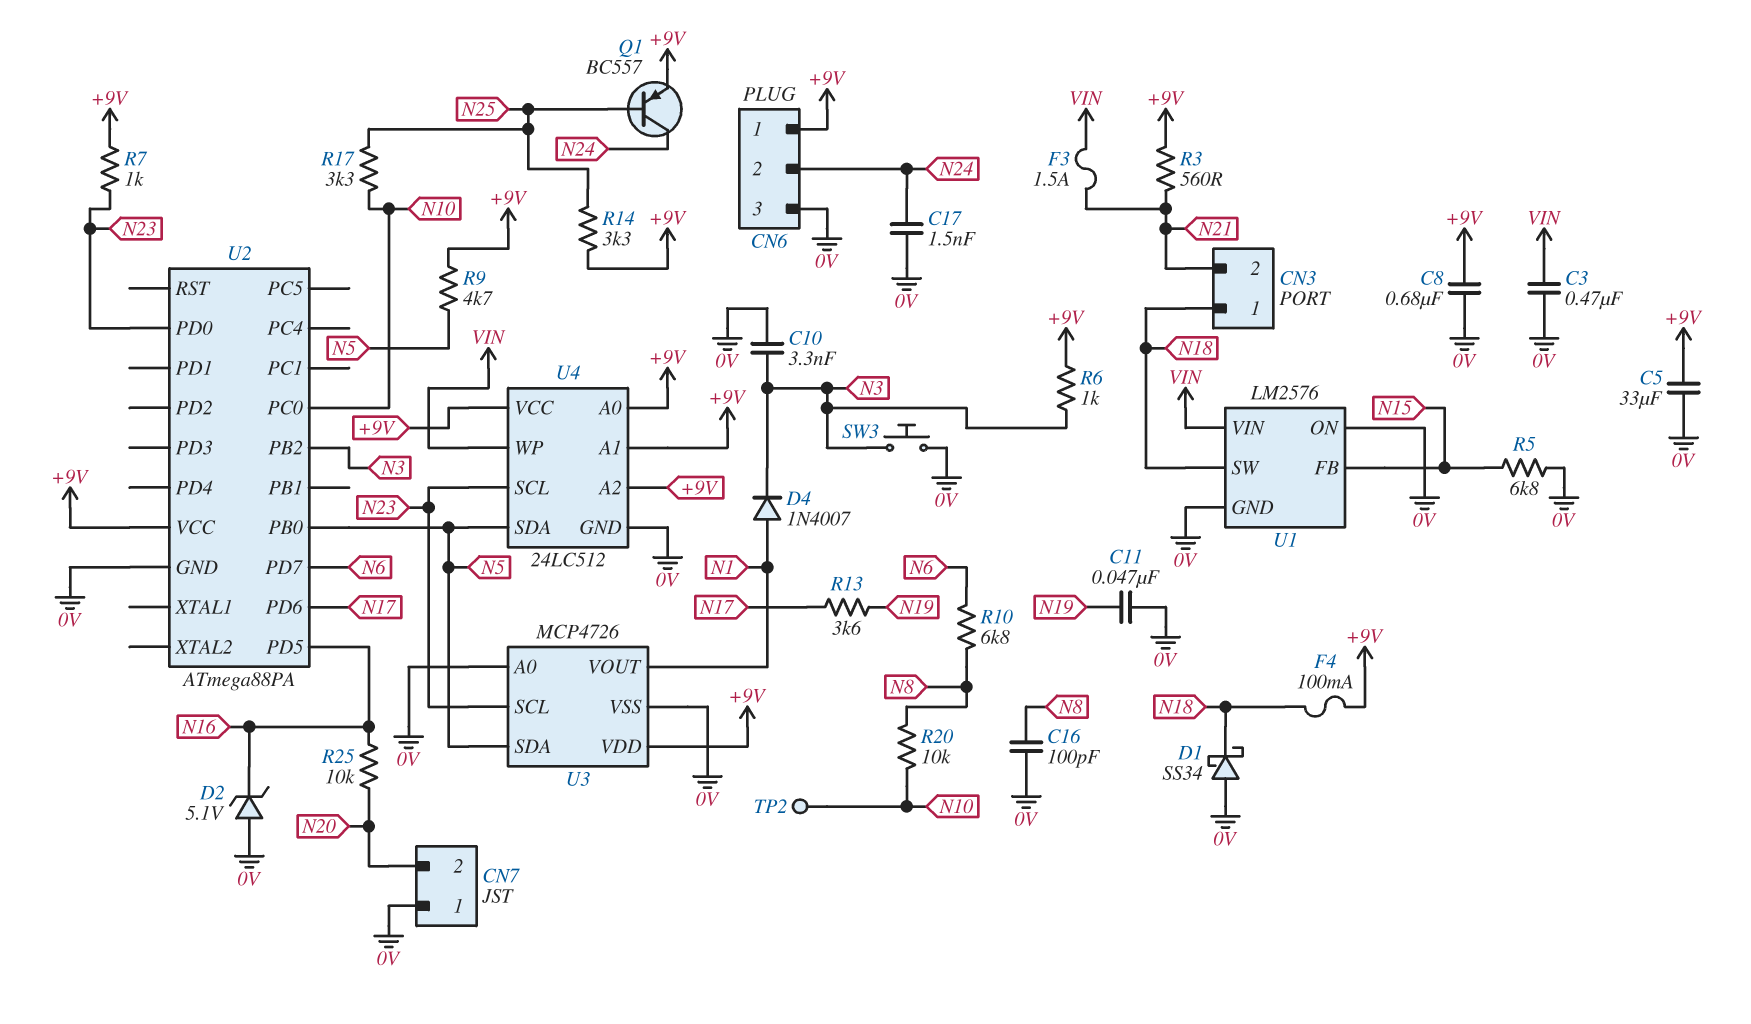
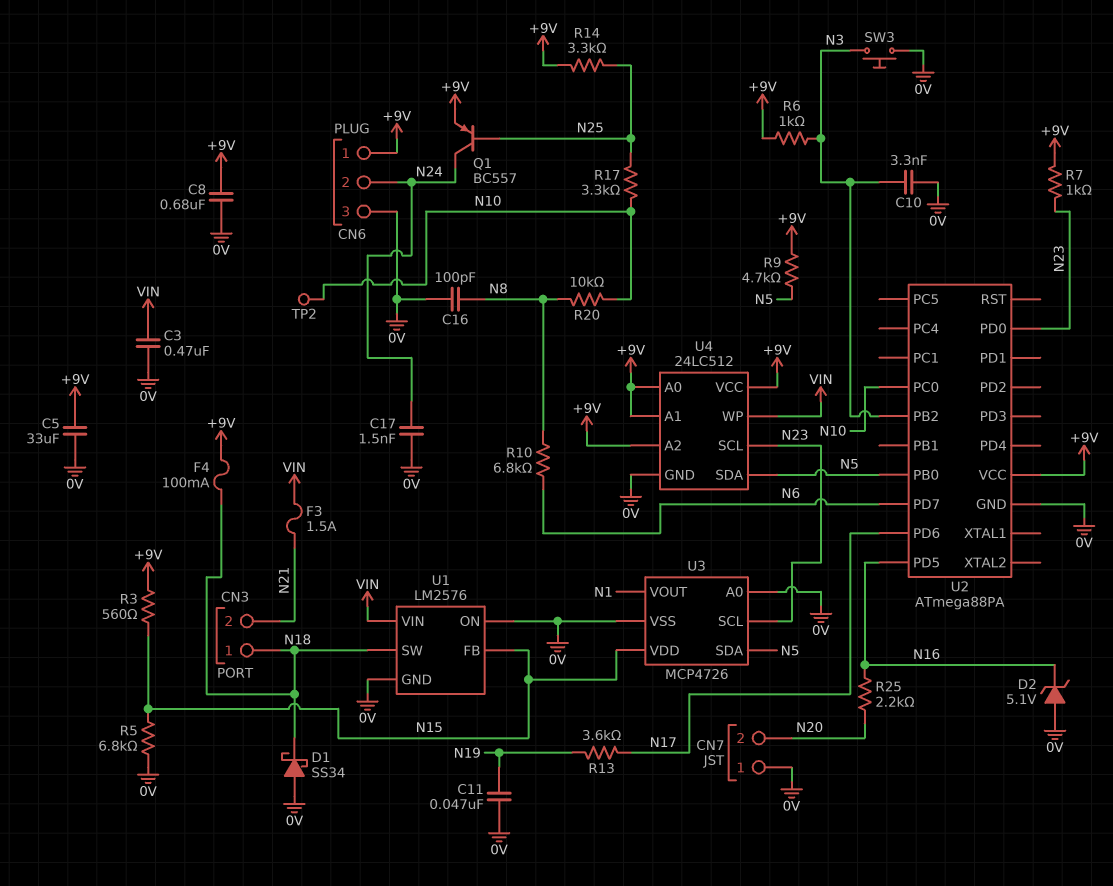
D4: diode 1N4007 (A N1, K N3) -> none
R3: 560 (+9V, N21) -> 560 (+9V, N15)
R25: 10k (N16, N20) -> 2.2k (N16, N20)
U3 pin VDD: +9V -> N15

